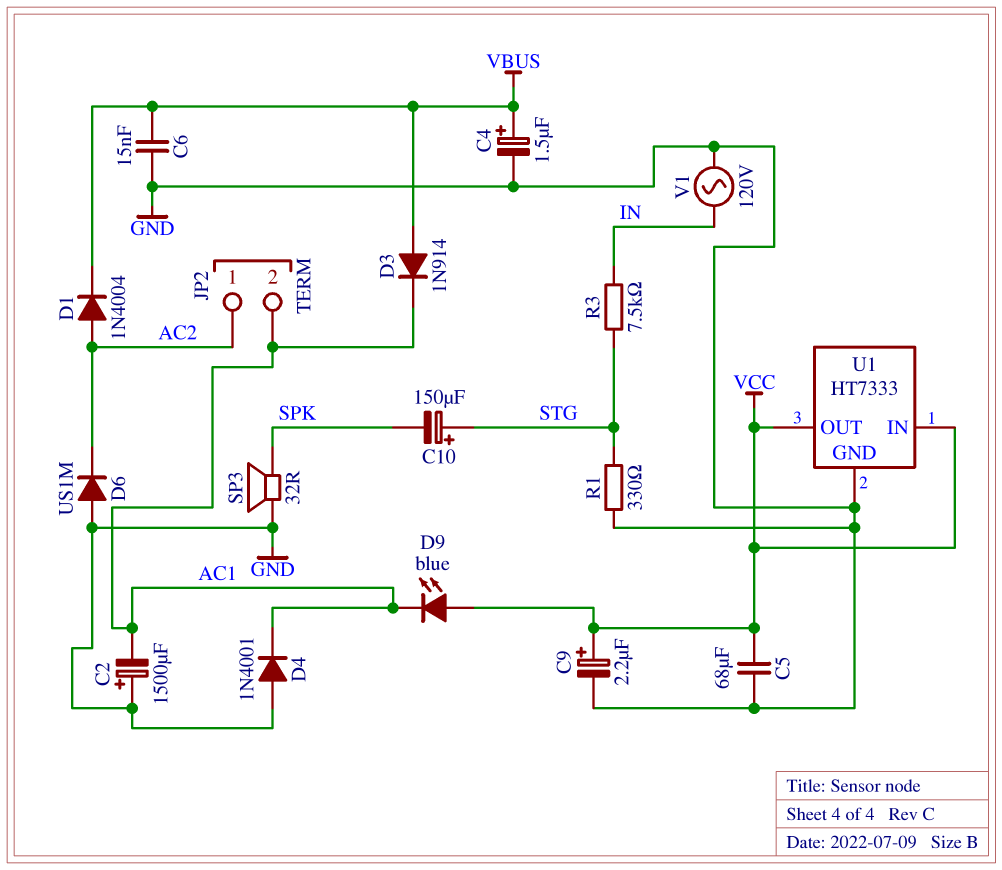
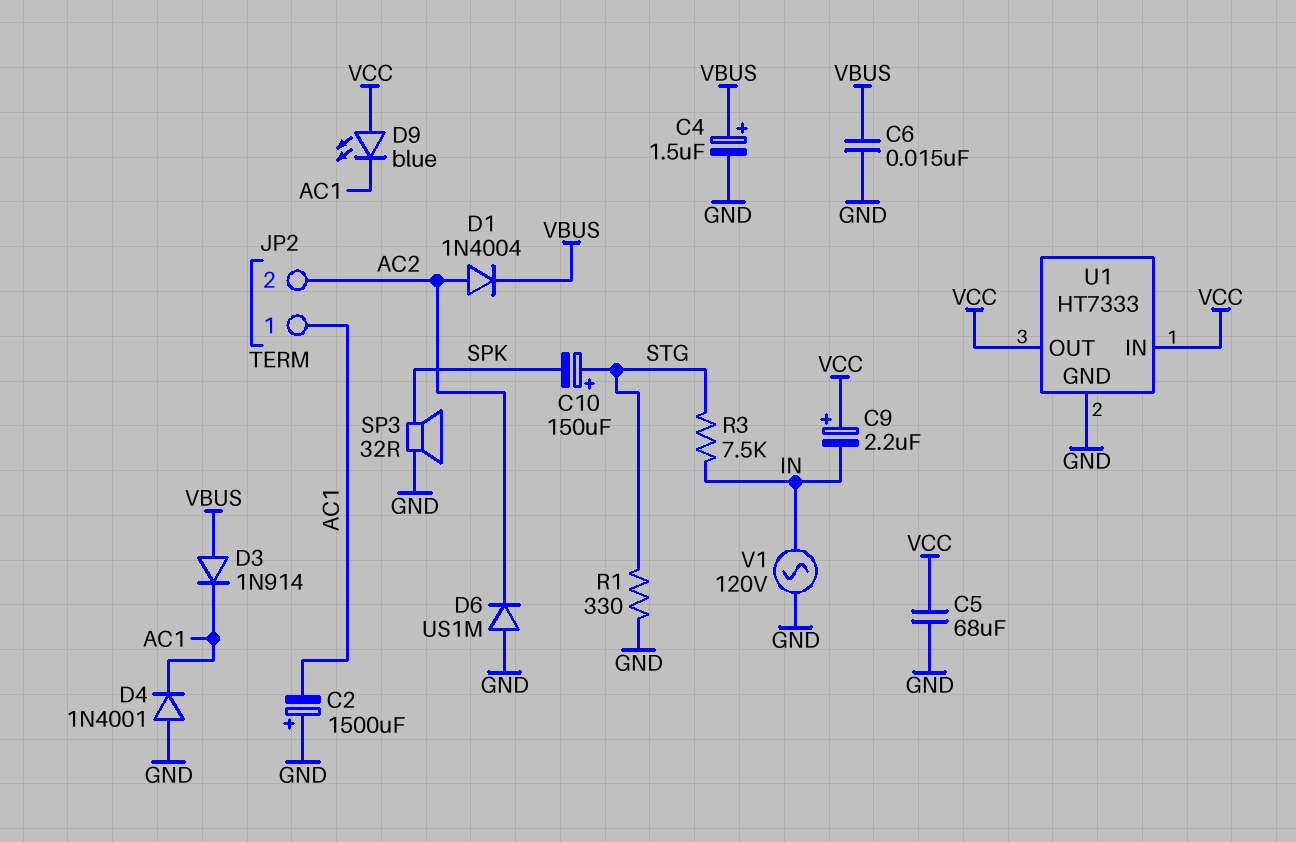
C9: 2.2uF (plus VCC, minus GND) -> 2.2uF (plus VCC, minus IN)
JP2 pin 1: AC2 -> AC1
JP2 pin 2: AC1 -> AC2

